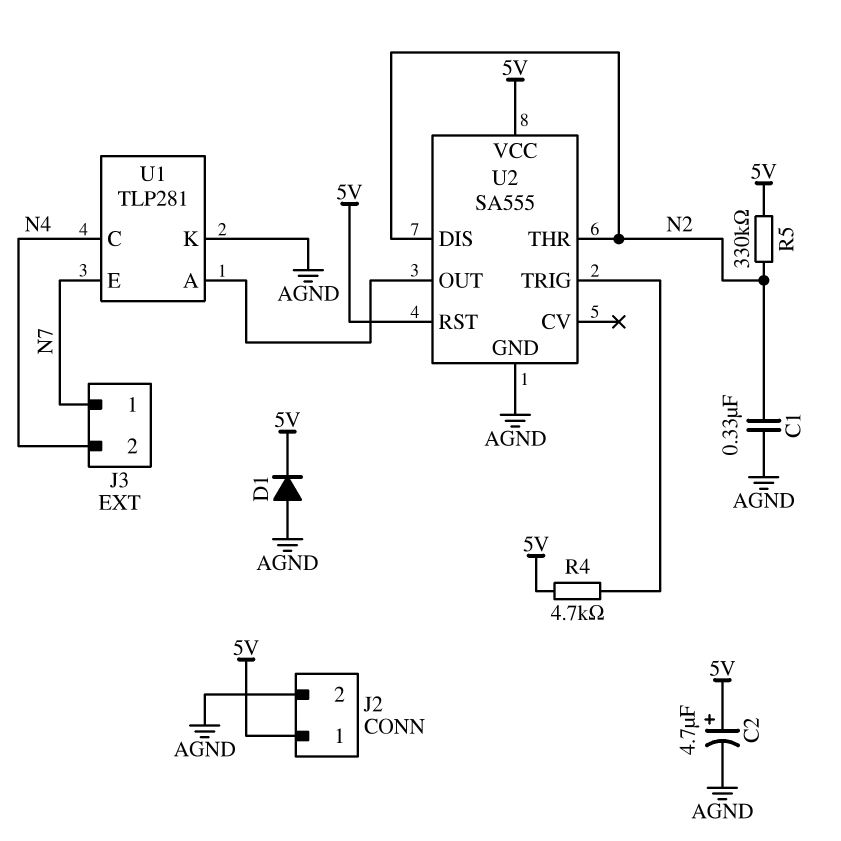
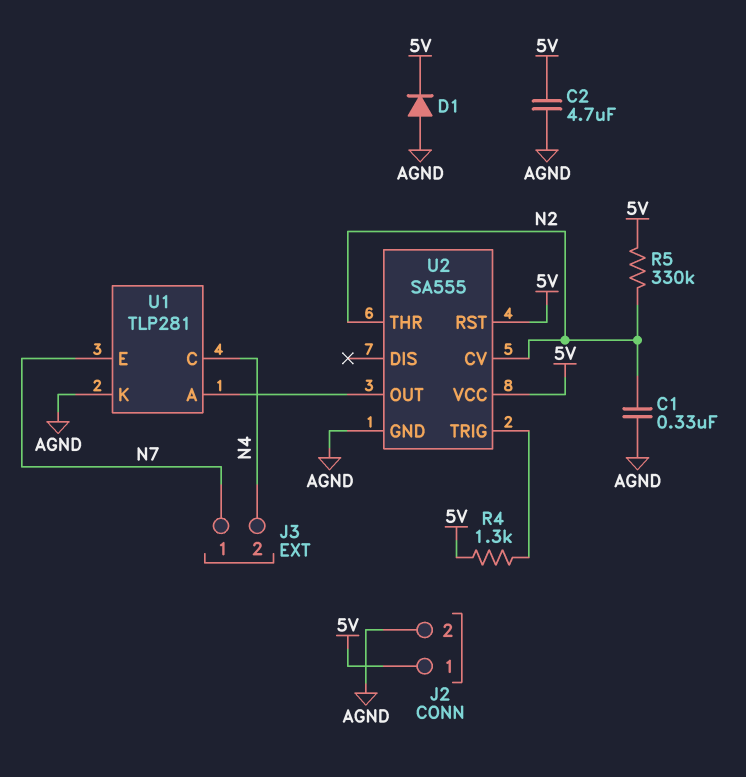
C2: 4.7uF (plus 5V, minus AGND) -> 4.7uF (5V, AGND)
R4: 4.7k (5V, U2/TRIG) -> 1.3k (5V, U2/TRIG)
U2 pin CV: none -> N2
U2 pin DIS: N2 -> none

